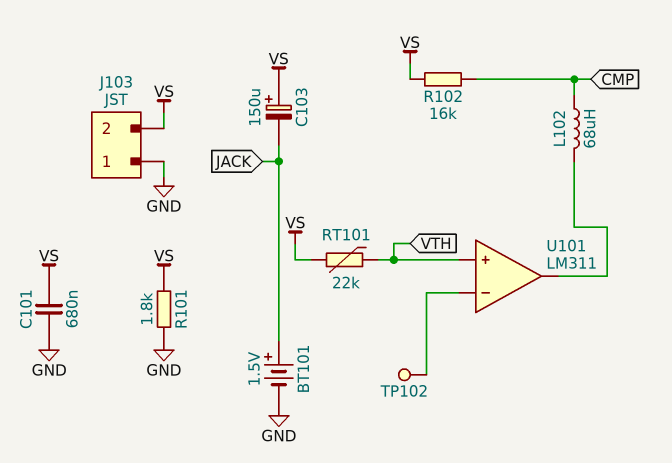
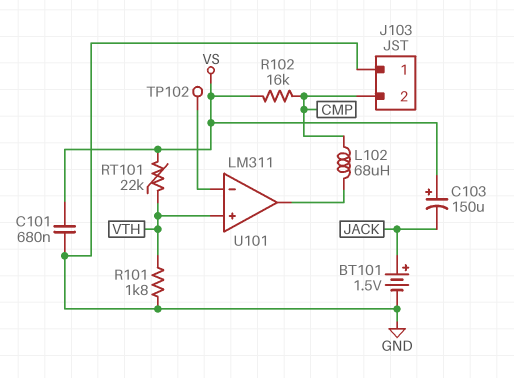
J103 pin 2: VS -> CMP
R101: 1.8k (GND, VS) -> 1.8k (GND, VTH)

